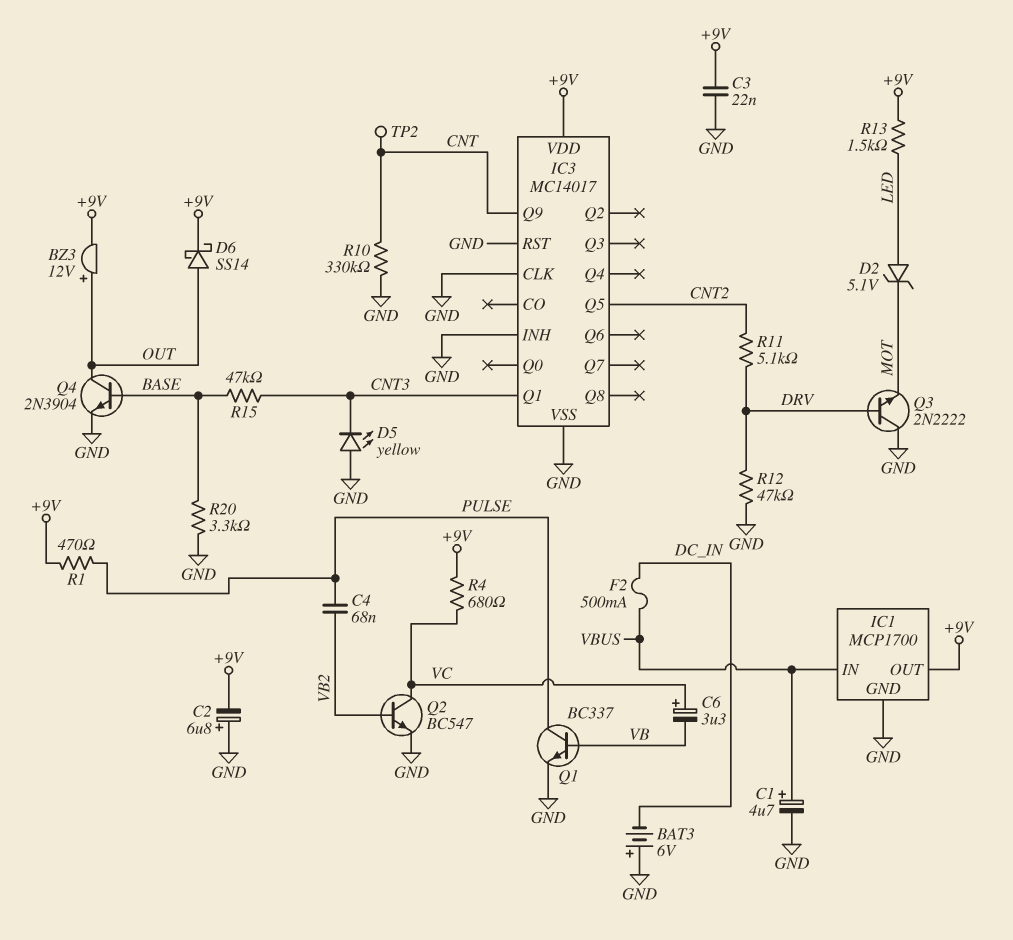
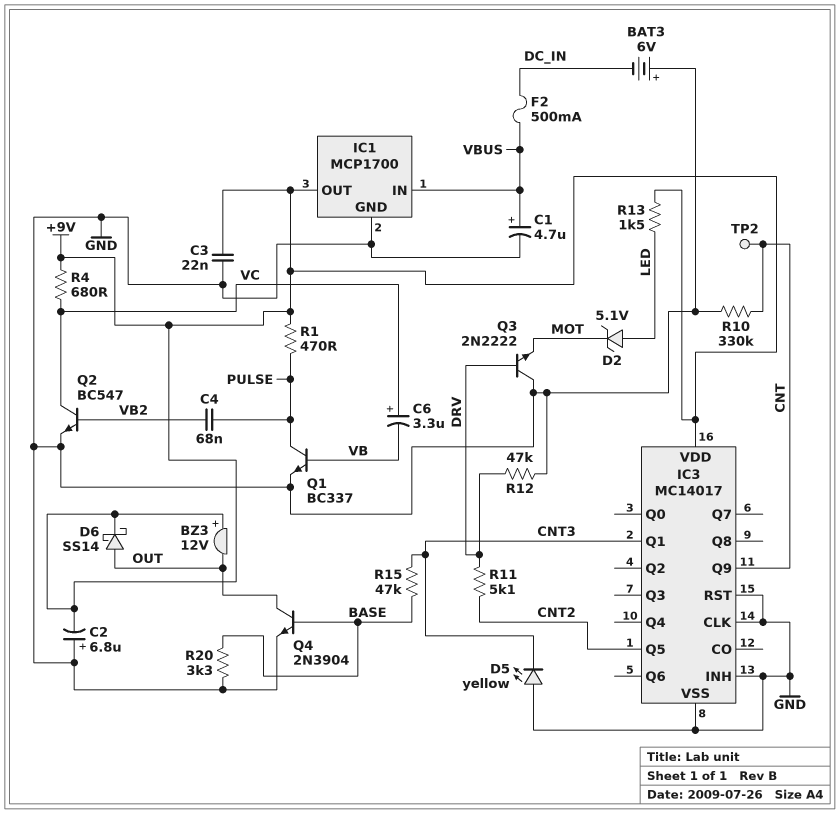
BZ3: buzzer 12V (plus OUT, minus +9V) -> buzzer 12V (plus +9V, minus OUT)

